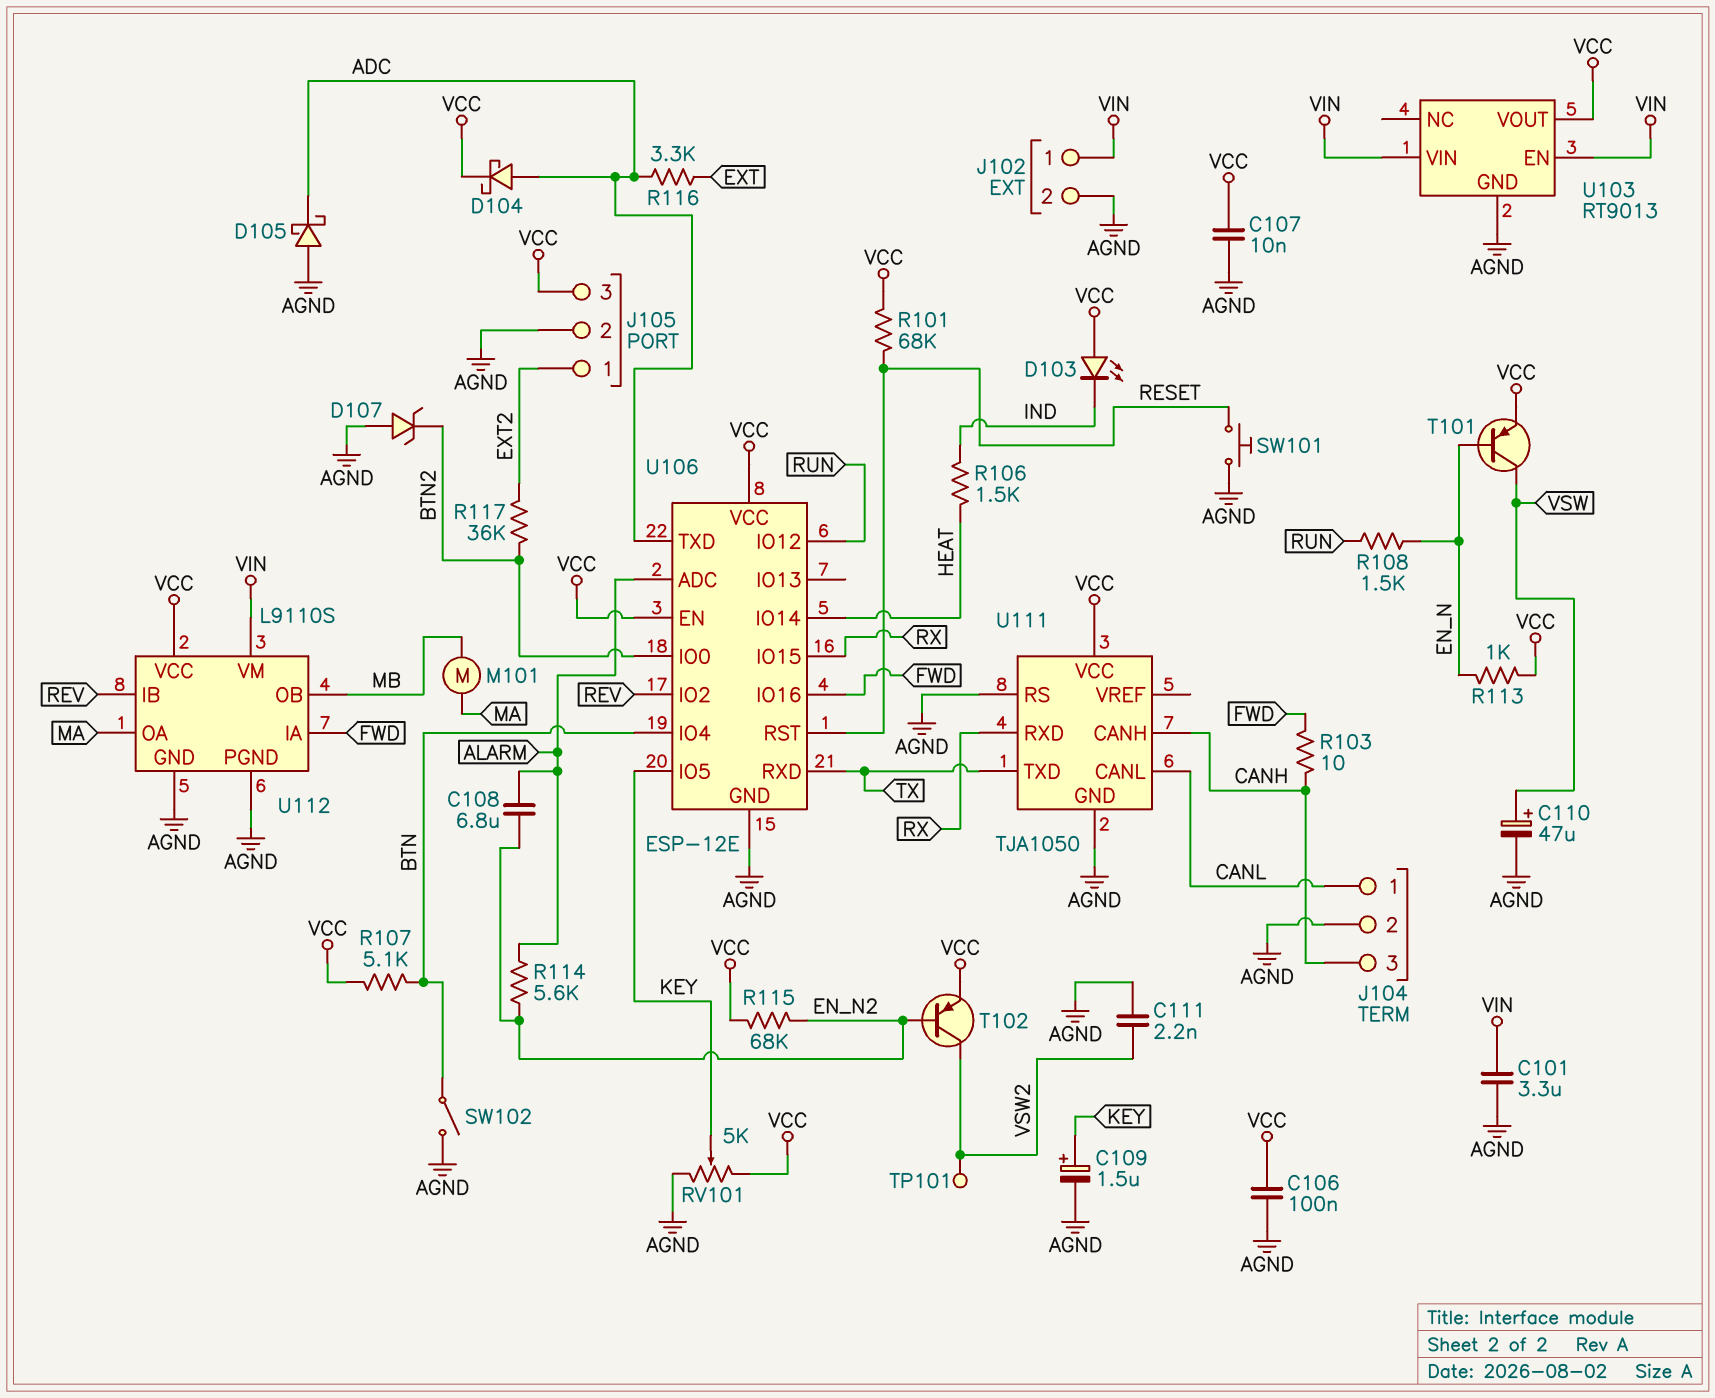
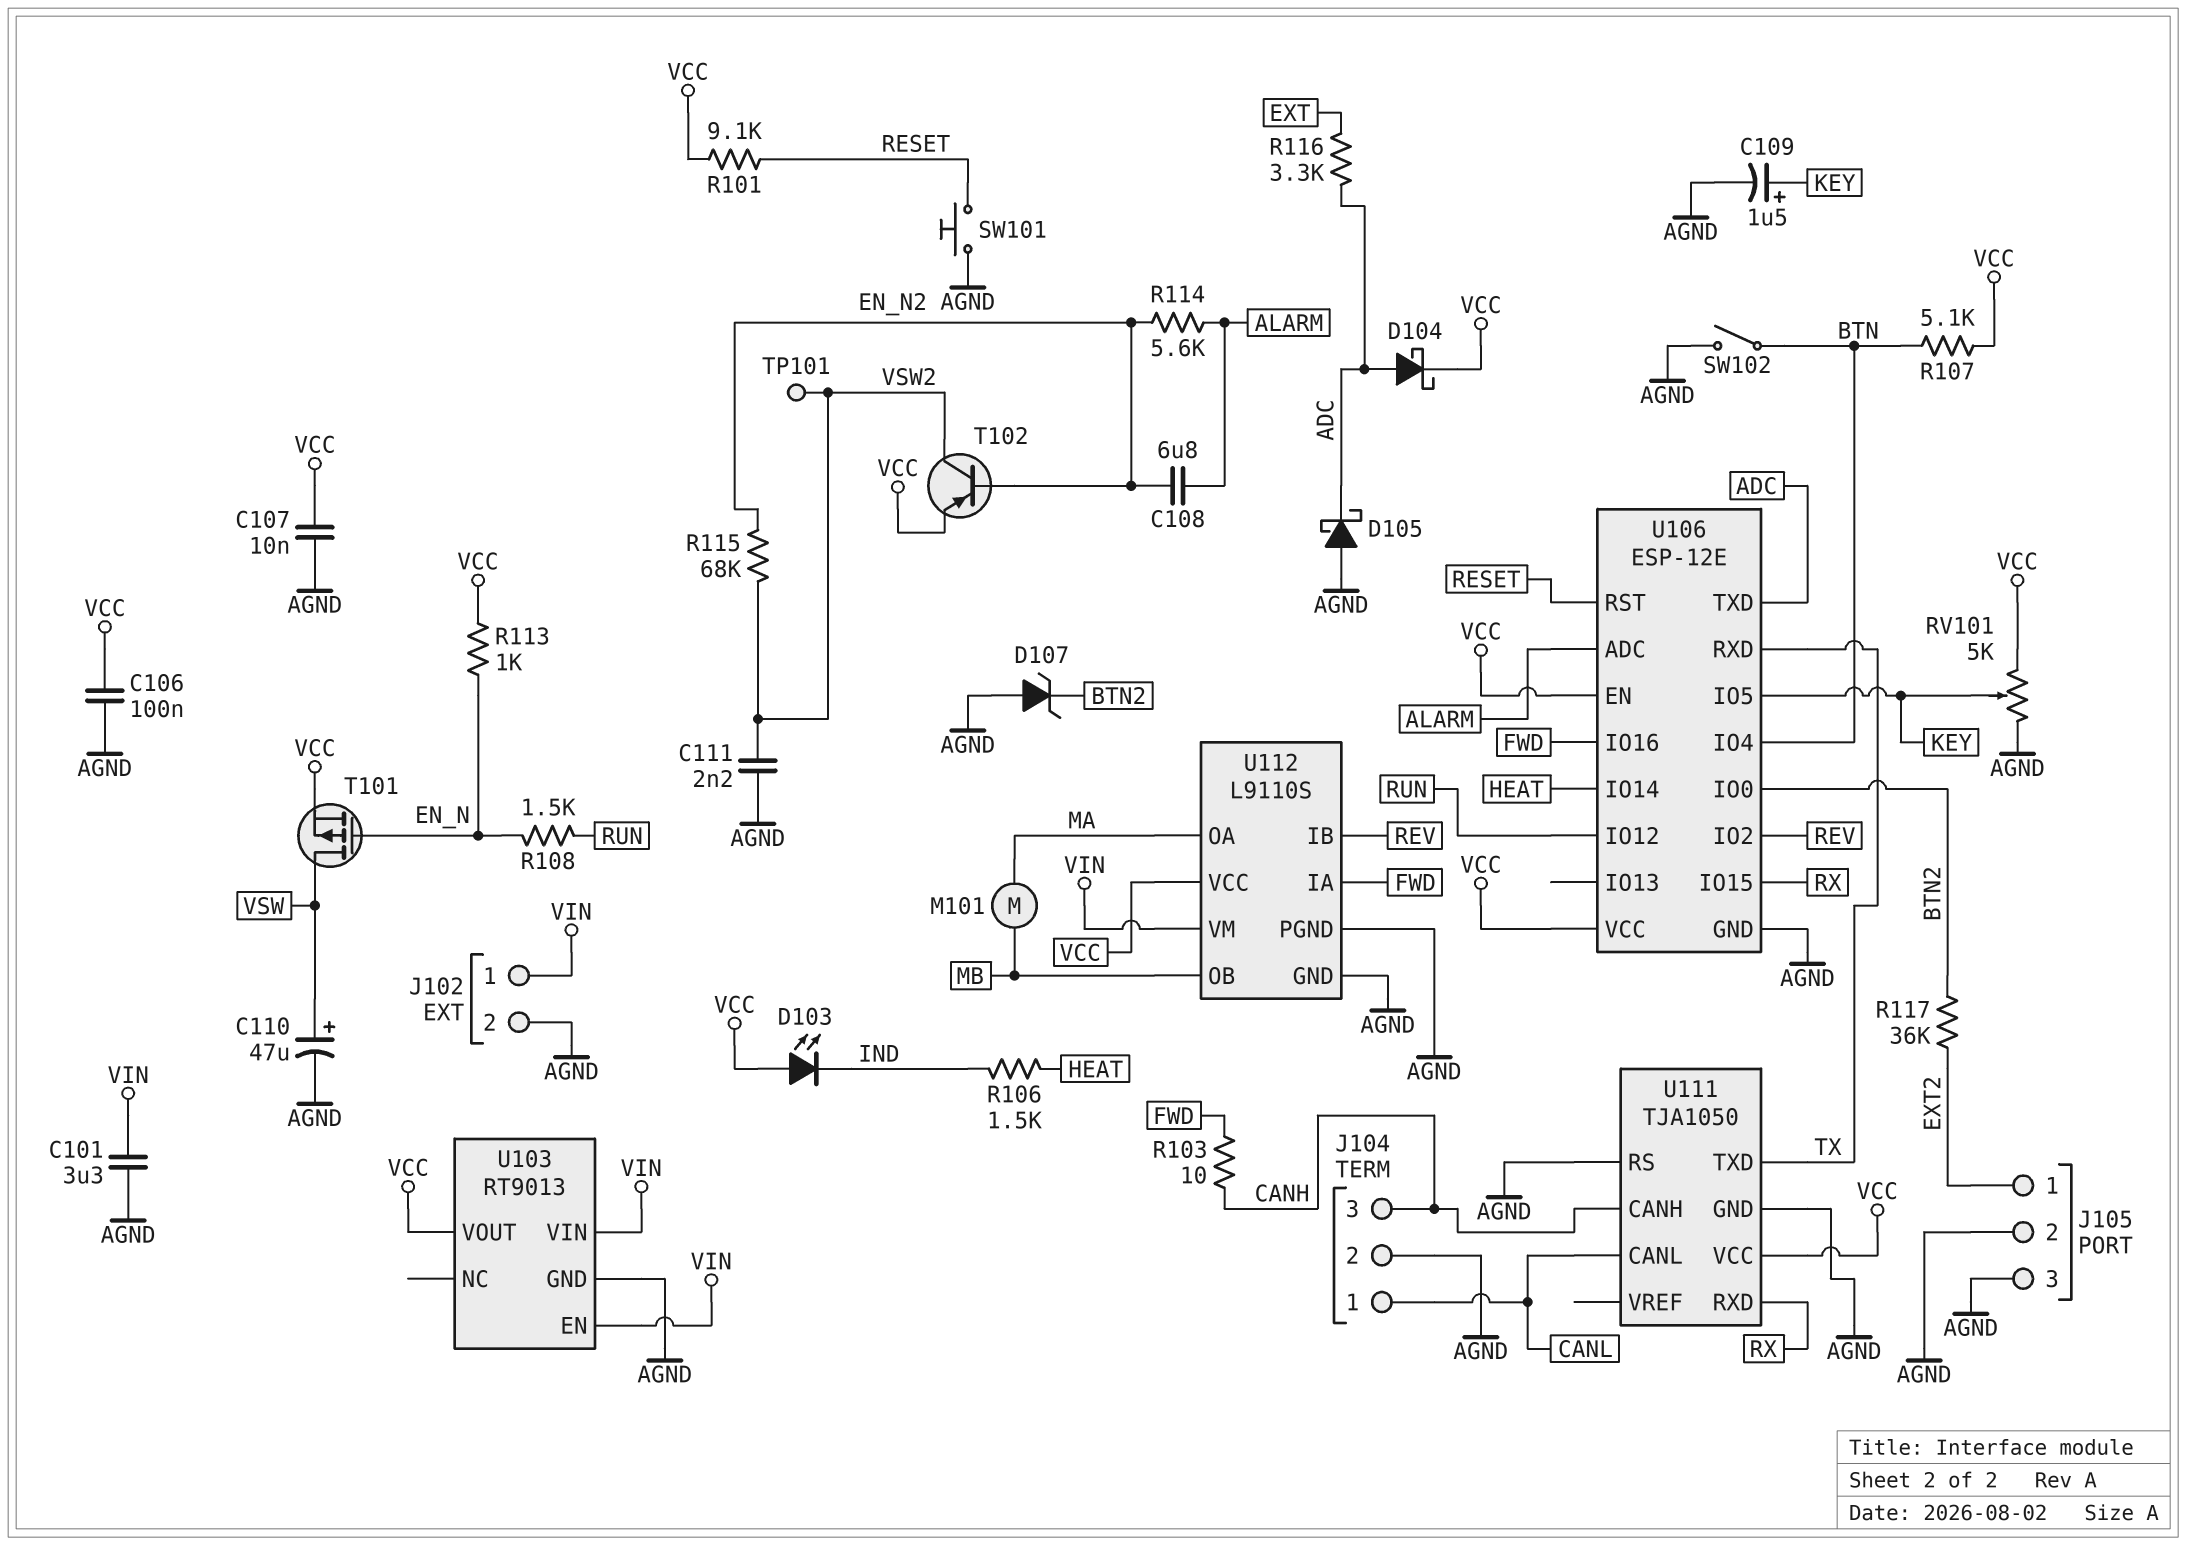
J105 pin 3: VCC -> AGND
R101: 68k (RESET, VCC) -> 9.1k (RESET, VCC)
R115: 68k (EN_N2, VCC) -> 68k (EN_N2, VSW2)
T101: PNP (B EN_N, C VSW, E VCC) -> PMOS (G EN_N, D VSW, S VCC)

